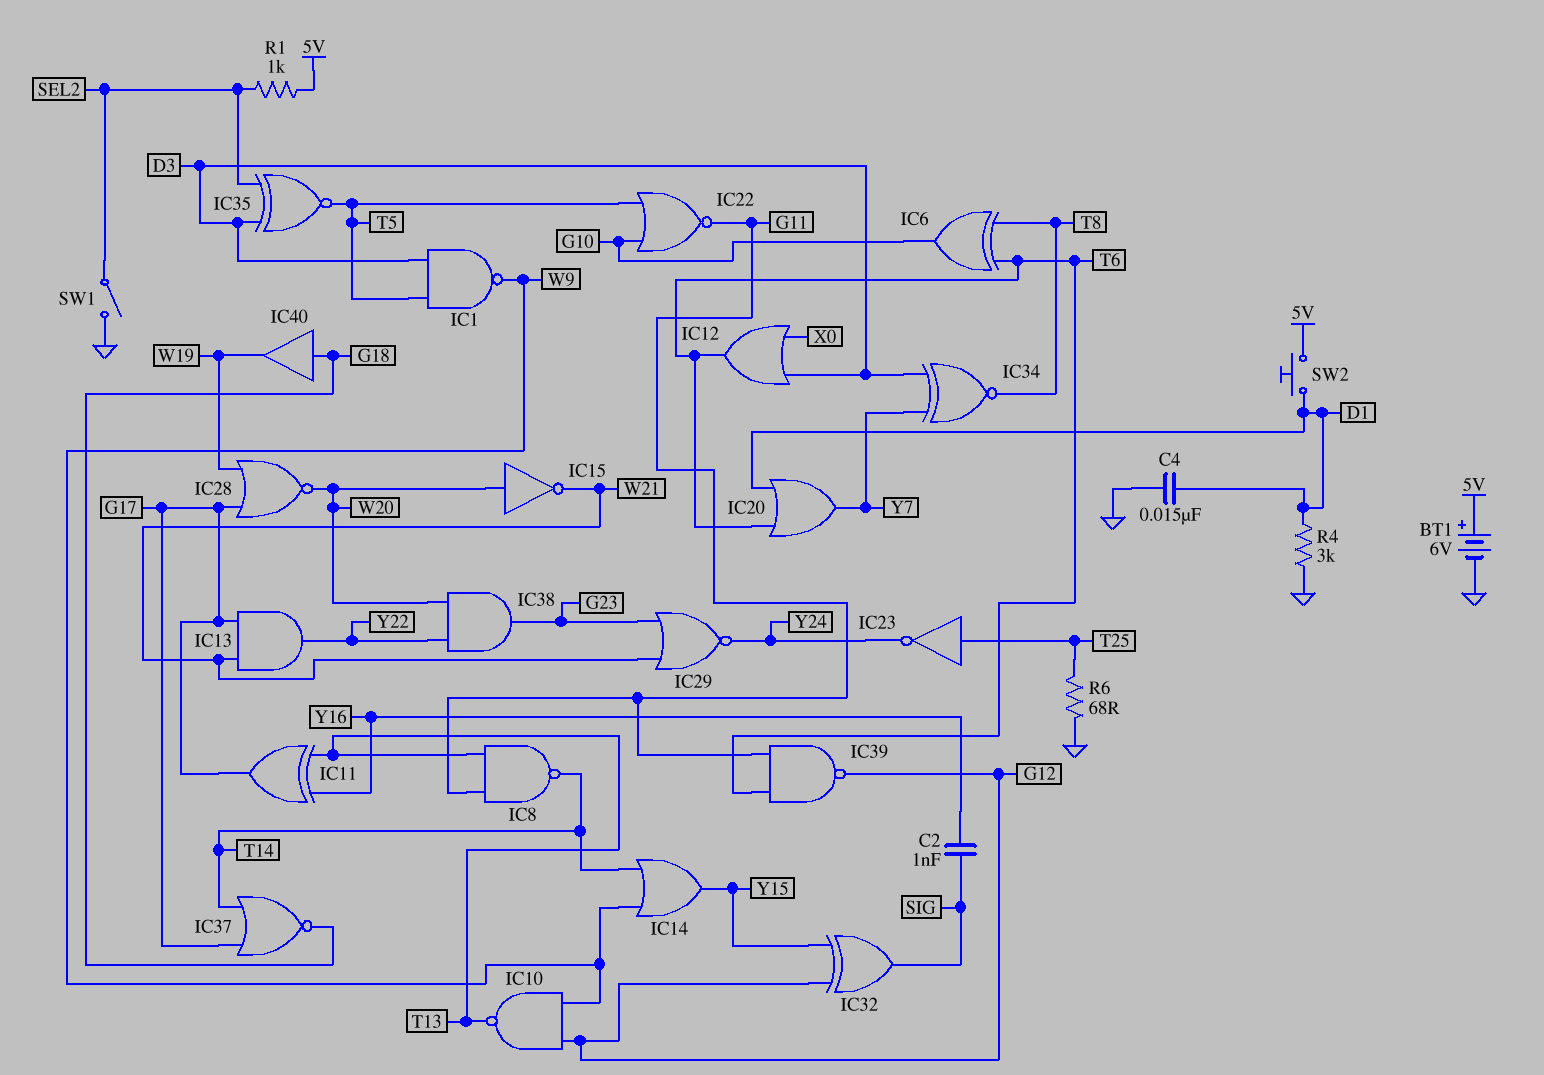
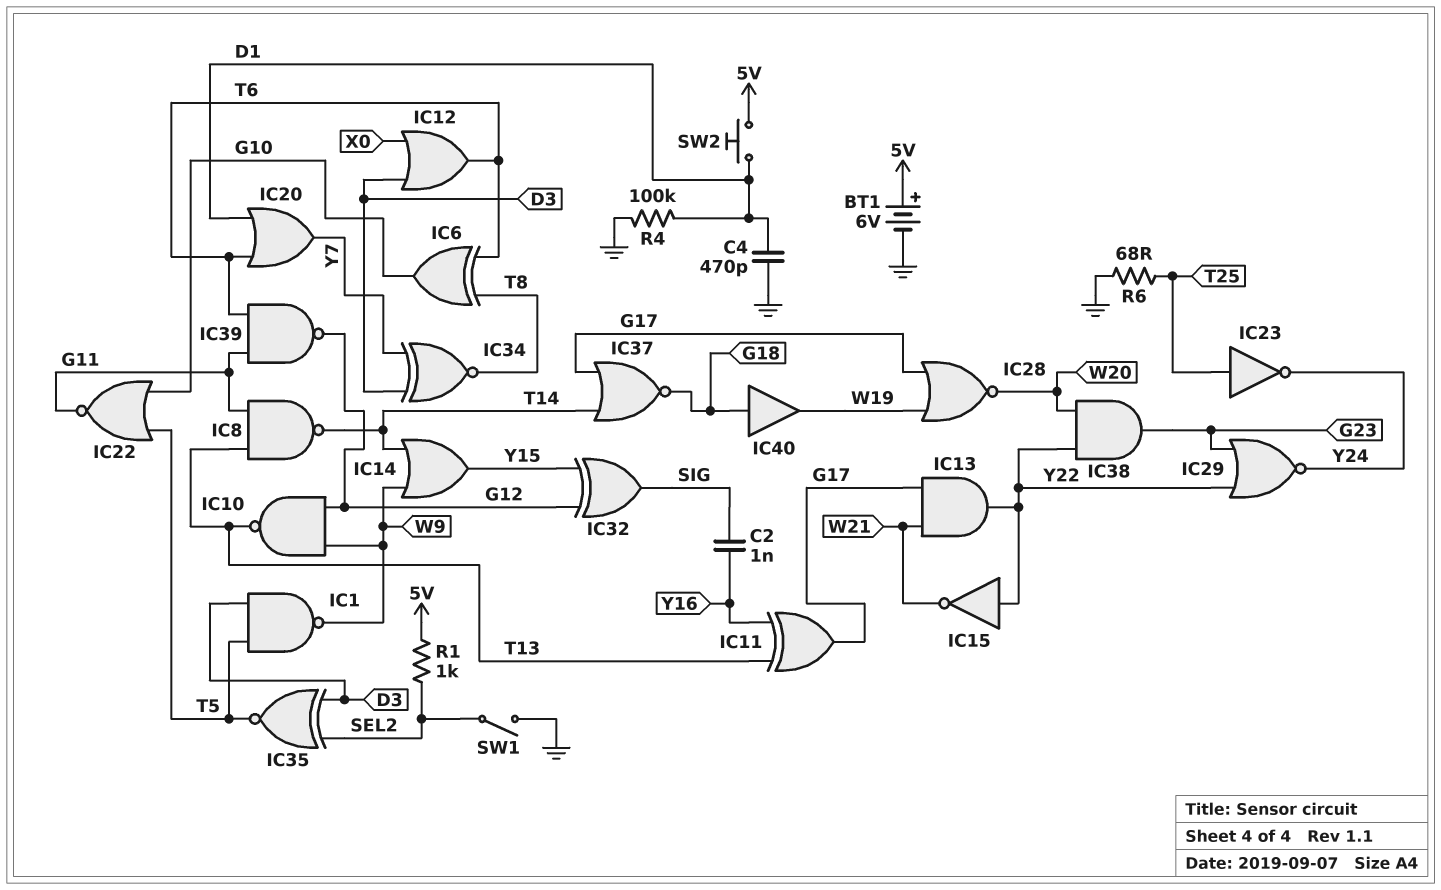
C4: 15nF (D1, GND) -> 470pF (D1, GND)
IC15: NOT (in W20, out W21) -> NOT (in Y22, out W21)
IC29: NOR (in G23, in W21, out Y24) -> NOR (in G23, in Y22, out Y24)
R4: 3k (D1, GND) -> 100k (D1, GND)

